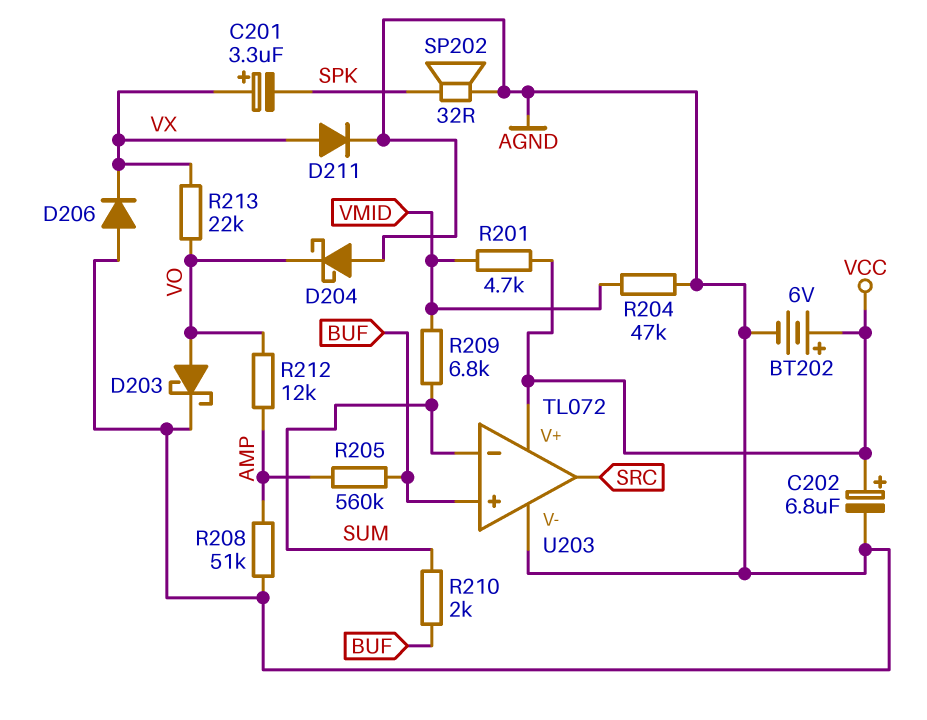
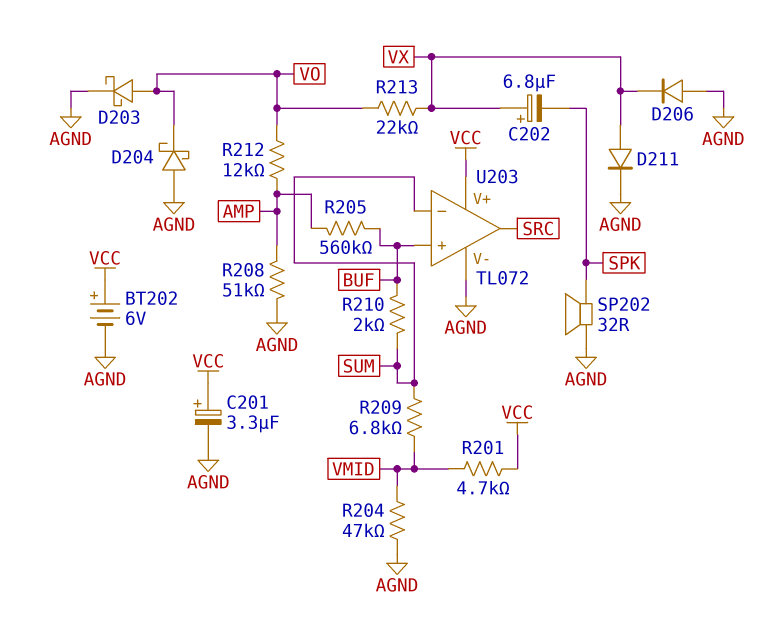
C201: 3.3uF (plus VX, minus SPK) -> 3.3uF (plus VCC, minus AGND)
C202: 6.8uF (plus VCC, minus AGND) -> 6.8uF (plus VX, minus SPK)

